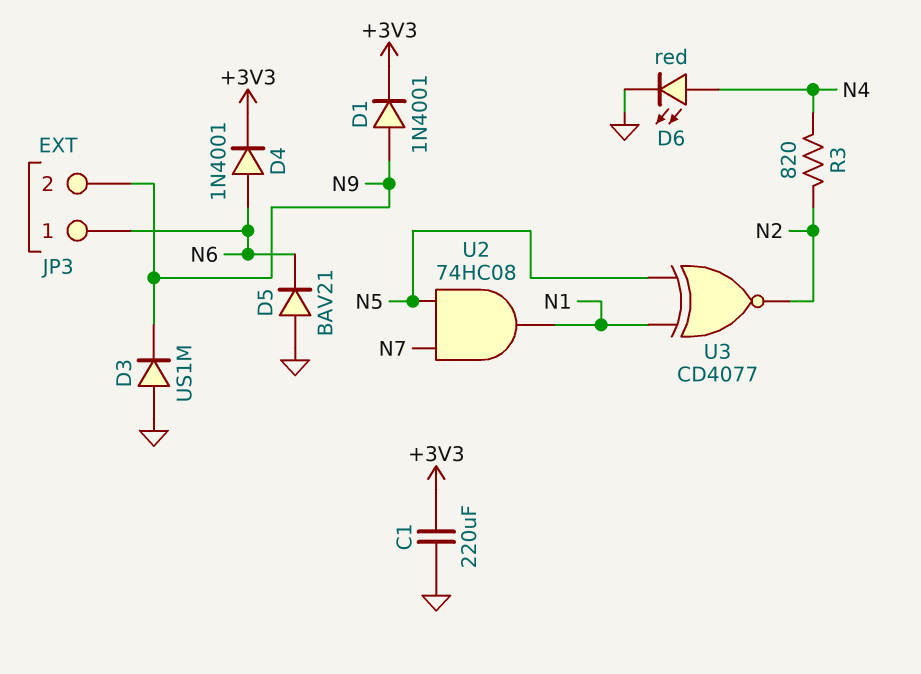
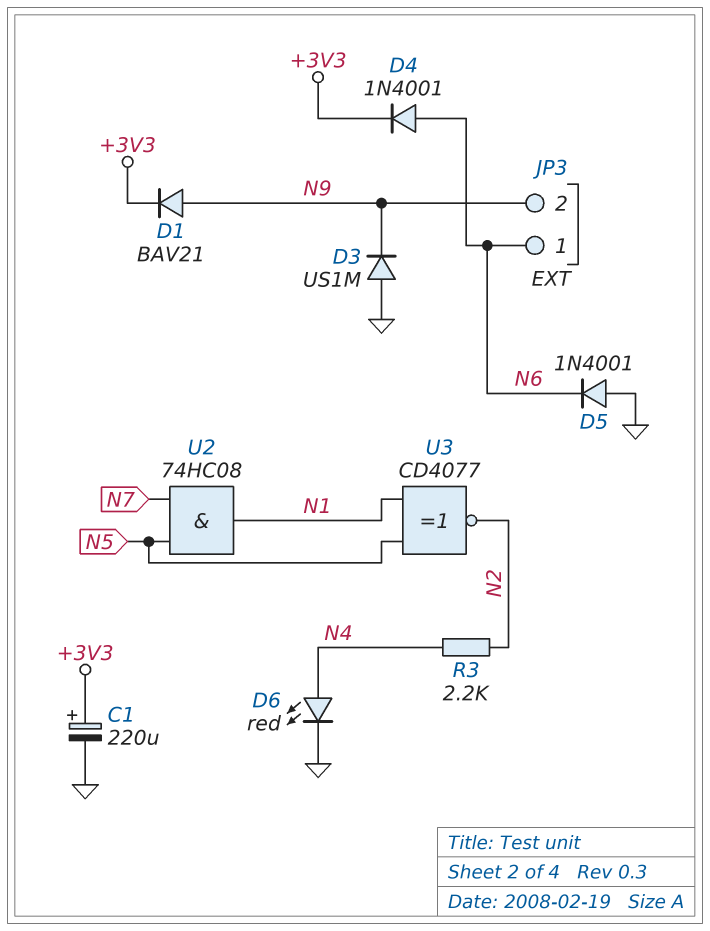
C1: 220uF (+3V3, GND) -> 220uF (plus +3V3, minus GND)
D1: diode 1N4001 (A N9, K +3V3) -> diode BAV21 (A N9, K +3V3)
D5: diode BAV21 (A GND, K N6) -> diode 1N4001 (A GND, K N6)
R3: 820 (N2, N4) -> 2.2k (N2, N4)

